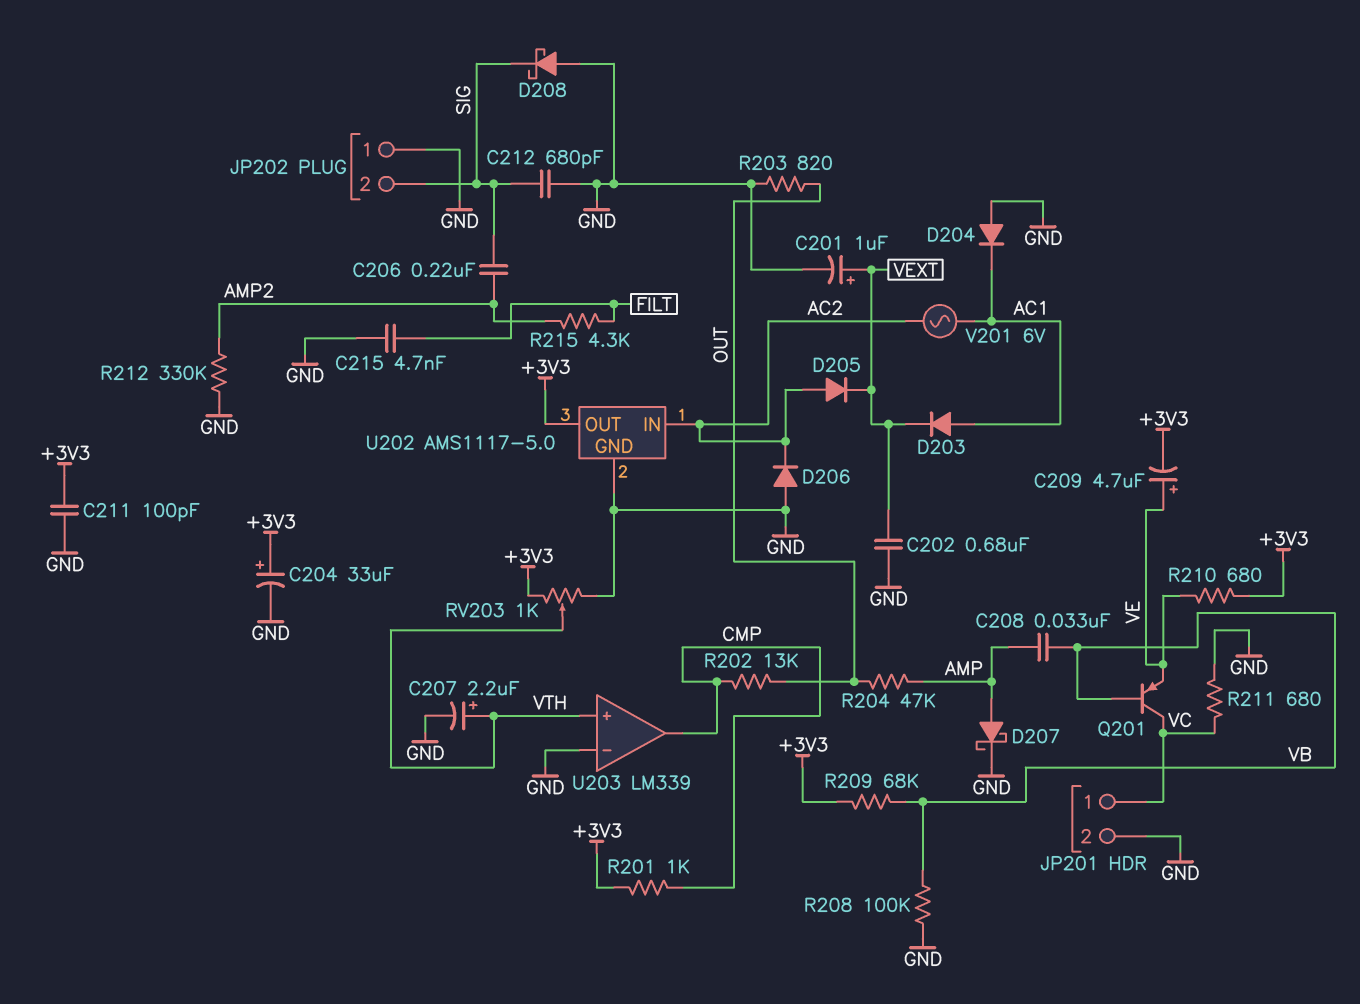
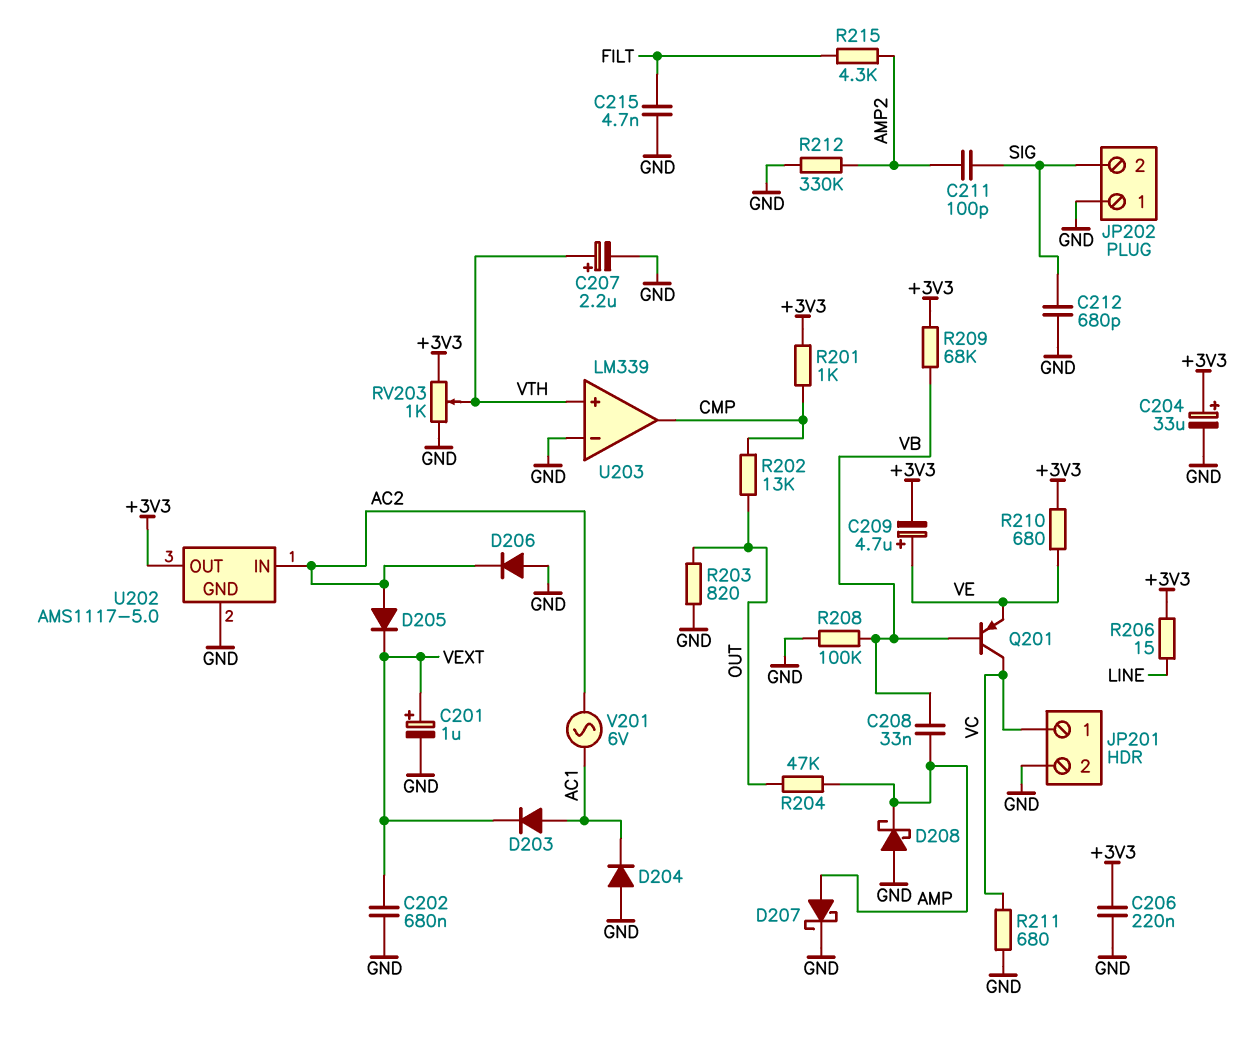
C206: 220nF (AMP2, SIG) -> 220nF (+3V3, GND)
C211: 100pF (+3V3, GND) -> 100pF (AMP2, SIG)
D208: schottky (A GND, K SIG) -> schottky (A GND, K AMP)
R206: none -> 15 (+3V3, LINE)

